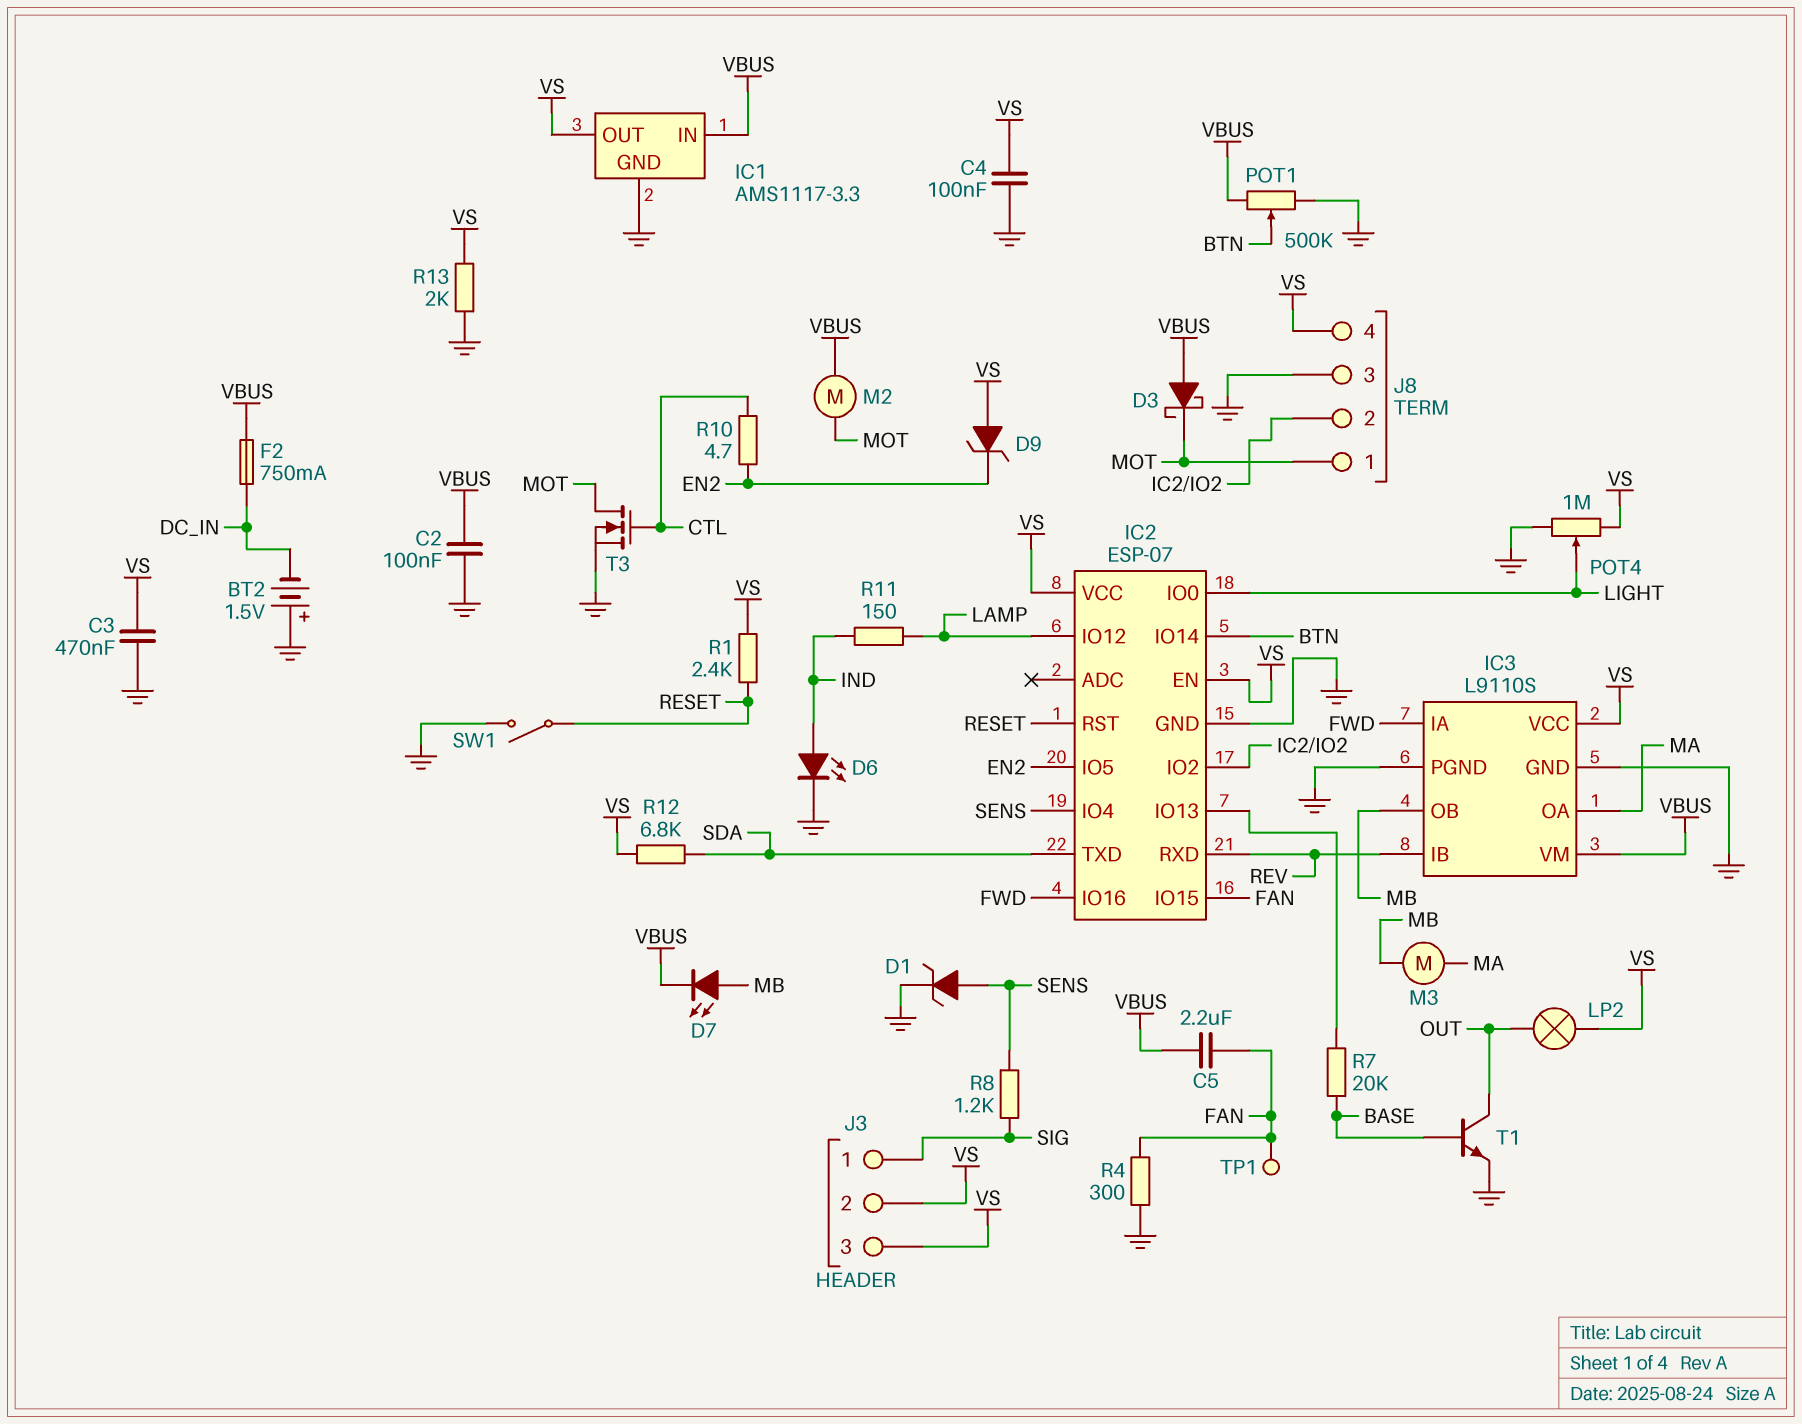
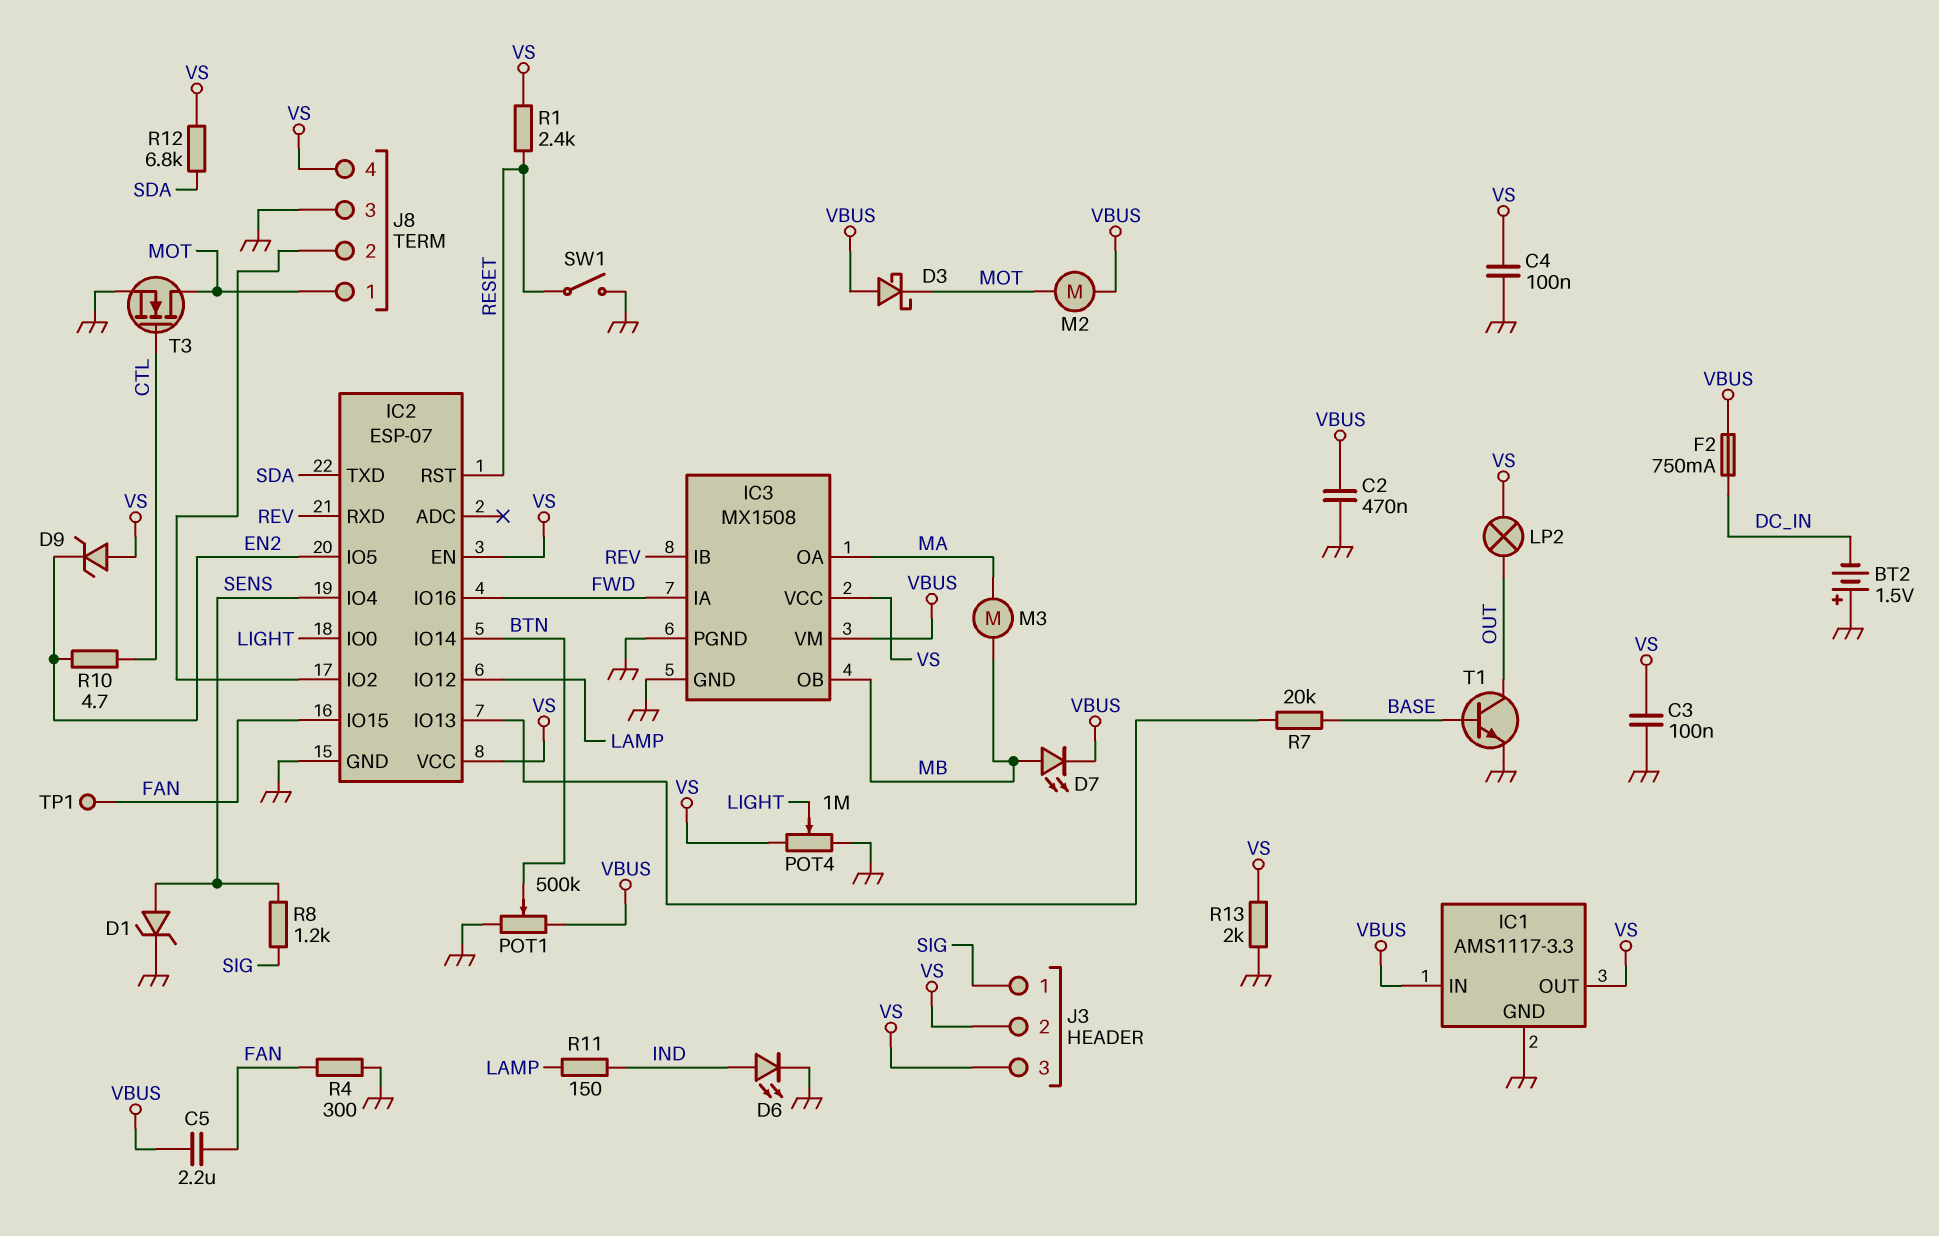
C2: 100nF (GND, VBUS) -> 470nF (GND, VBUS)
C3: 470nF (GND, VS) -> 100nF (GND, VS)
IC3: L9110S -> MX1508

